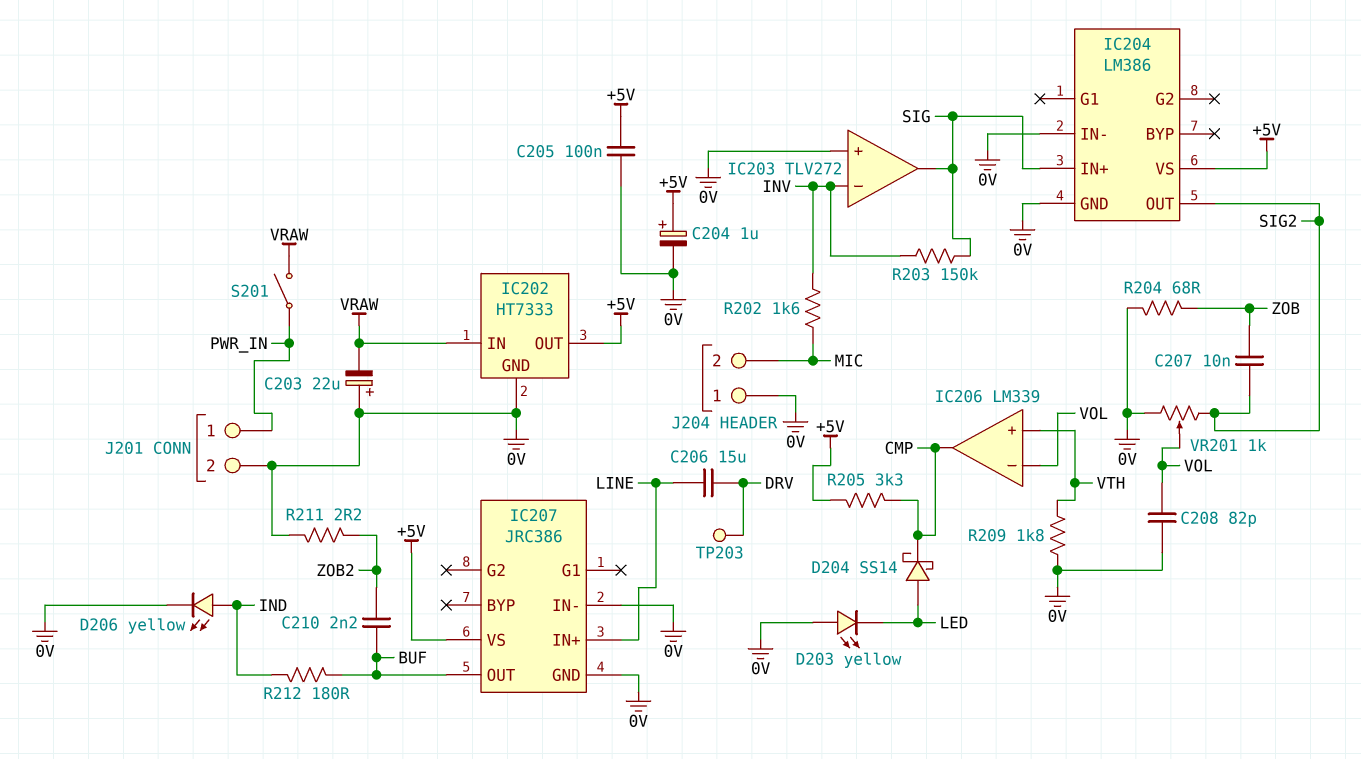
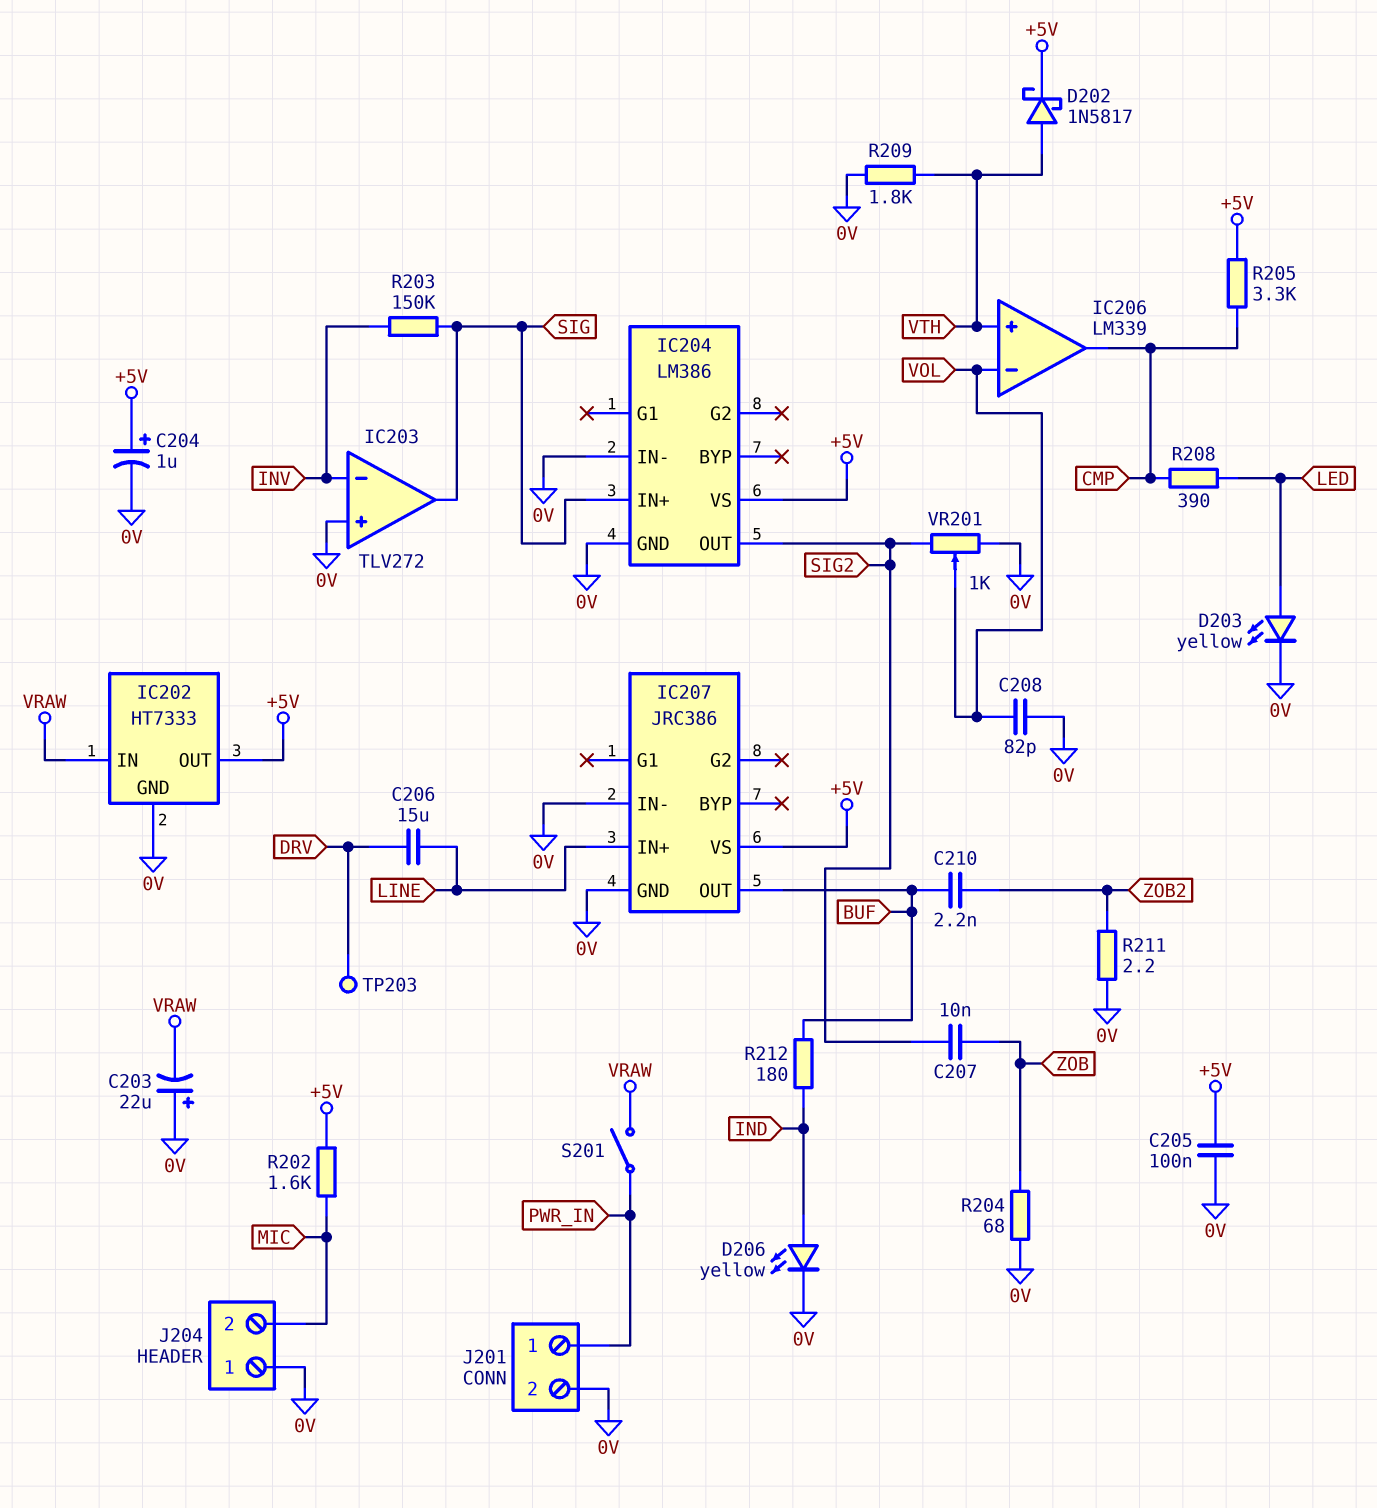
D202: none -> schottky 1N5817 (A VTH, K +5V)
D203: LED yellow (A 0V, K LED) -> LED yellow (A LED, K 0V)
D204: schottky SS14 (A LED, K CMP) -> none
R202: 1.6k (INV, MIC) -> 1.6k (+5V, MIC)
R208: none -> 390 (CMP, LED)

